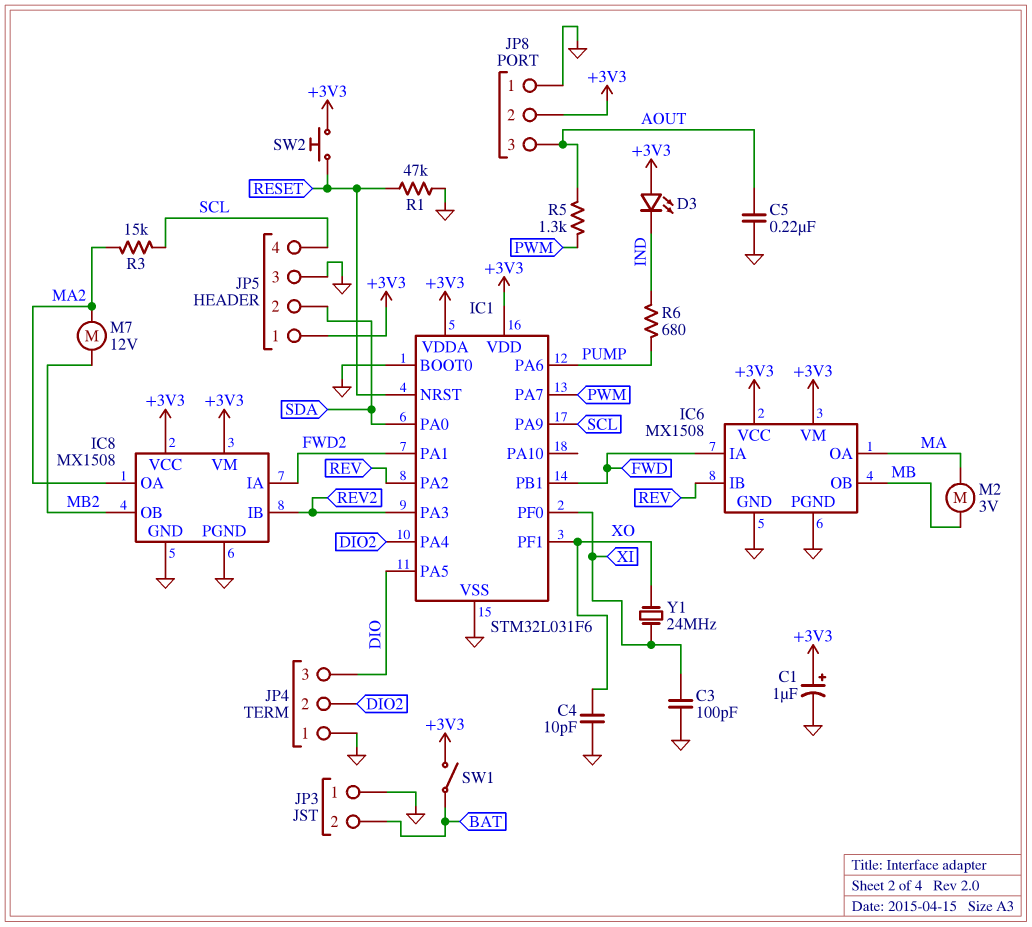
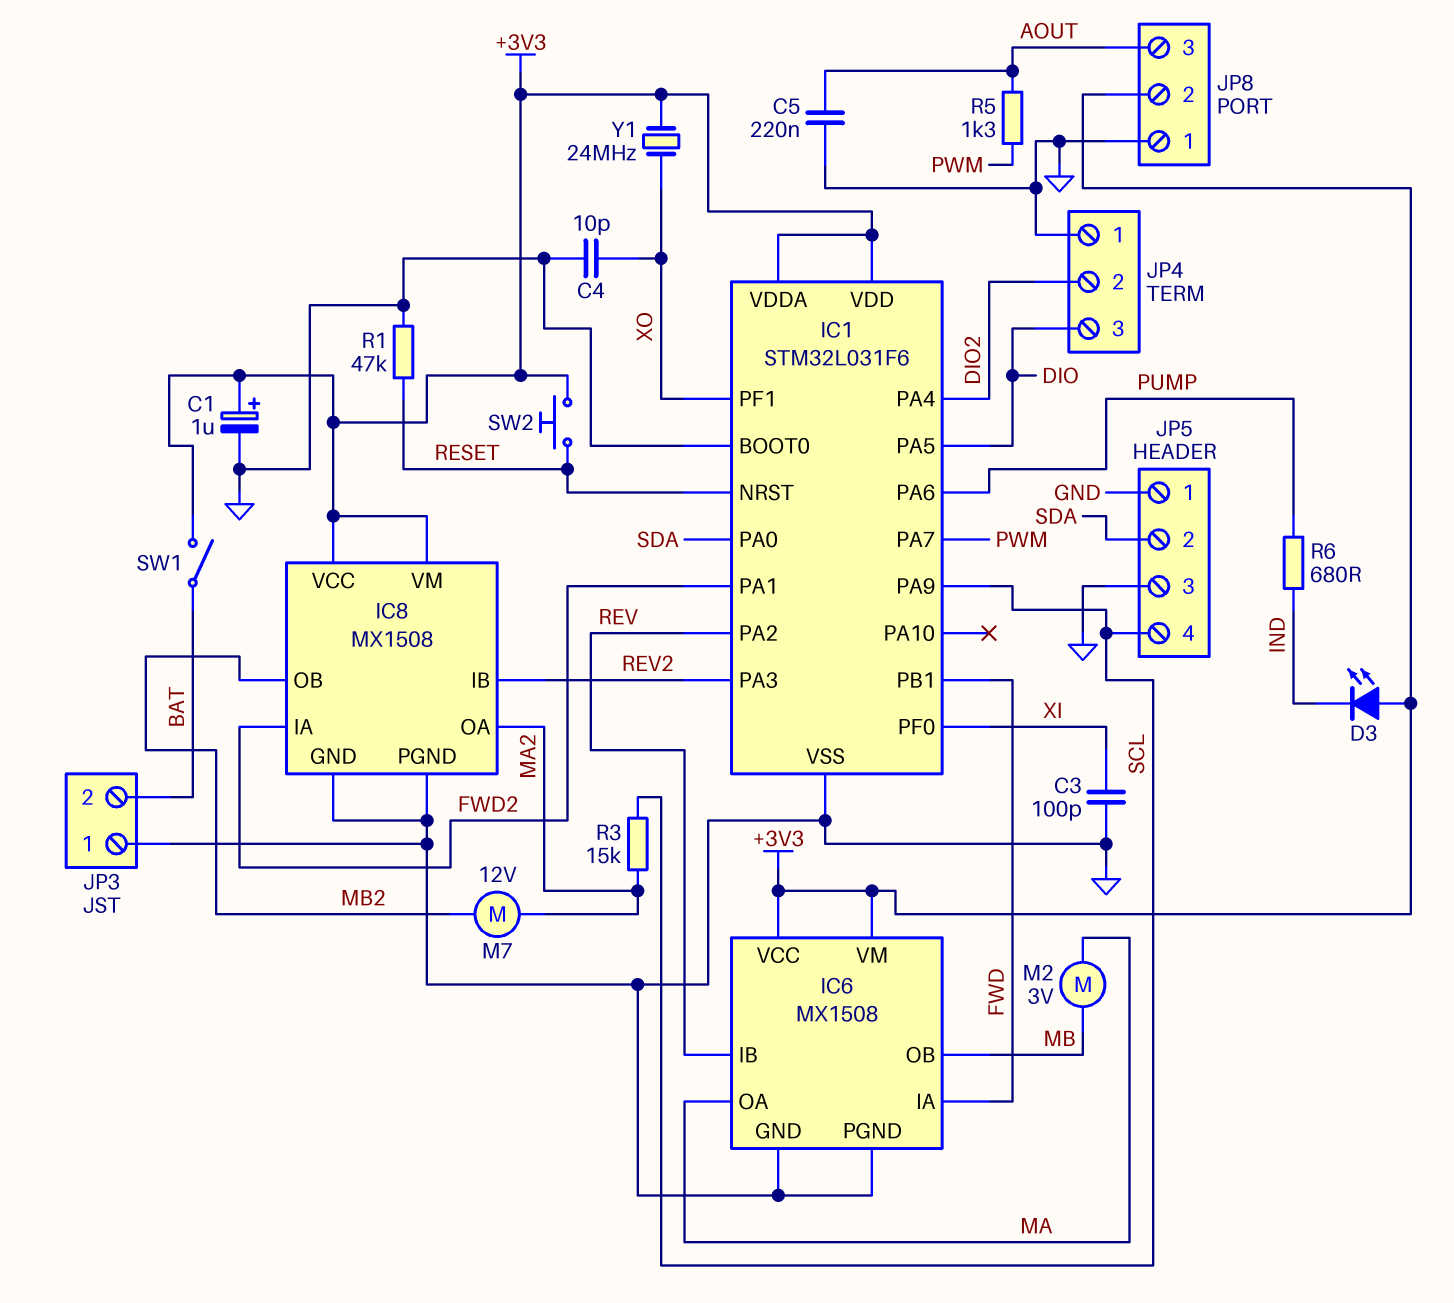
JP5 pin 1: +3V3 -> GND
Y1: 24MHz (XI, XO) -> 24MHz (+3V3, XO)

